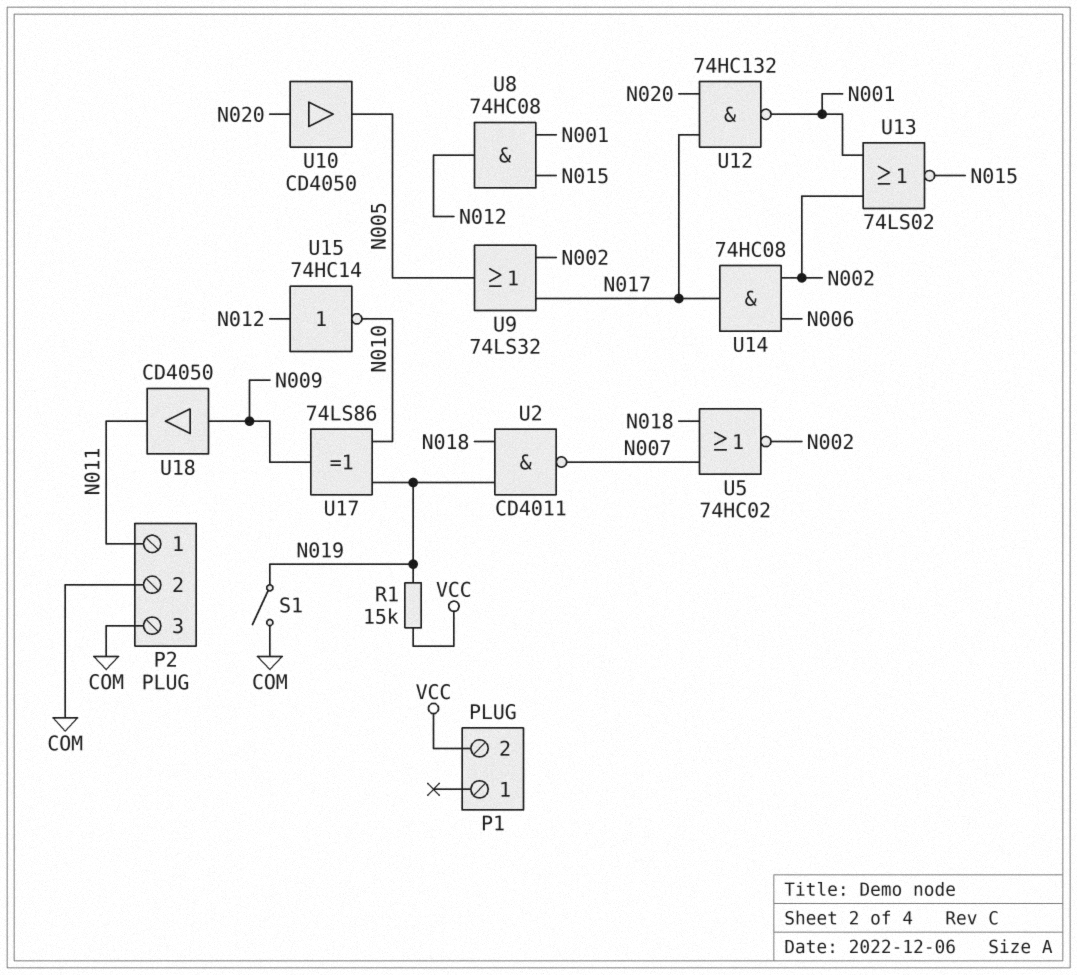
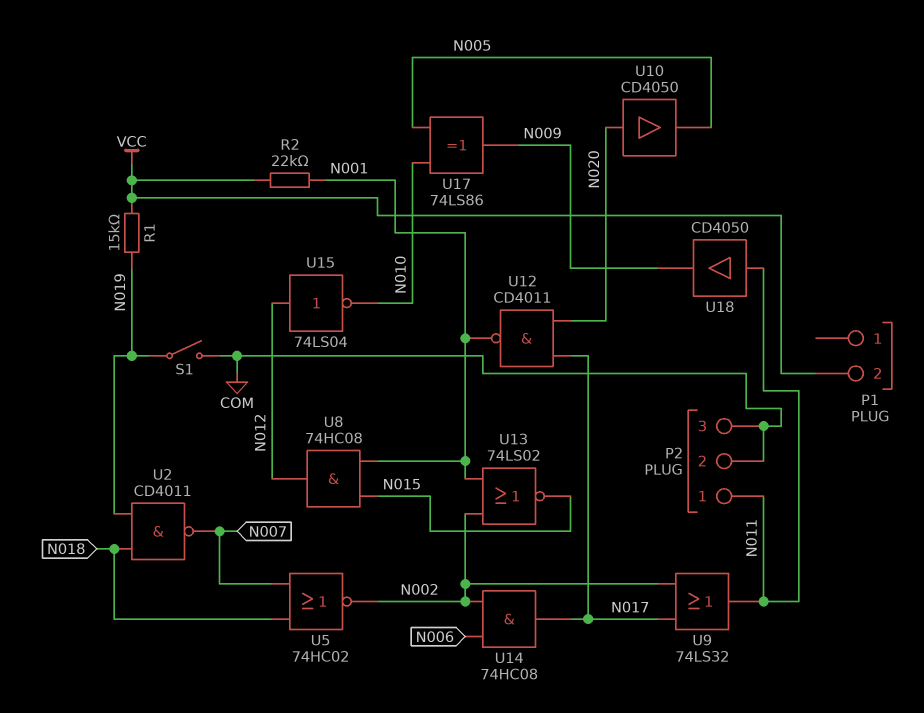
R2: none -> 22k (N001, VCC)
U9: OR 74LS32 (in N002, in N017, out N005) -> OR 74LS32 (in N002, in N017, out N011)
U12: NAND 74HC132 (in N017, in N020, out N001) -> NAND CD4011 (in N017, in N020, out N001)
U15: NOT 74HC14 (in N012, out N010) -> NOT 74LS04 (in N012, out N010)
U17: XOR 74LS86 (in N010, in N019, out N009) -> XOR 74LS86 (in N005, in N010, out N009)
U18: buffer CD4050 (in N009, out N011) -> buffer CD4050 (in N011, out N009)

